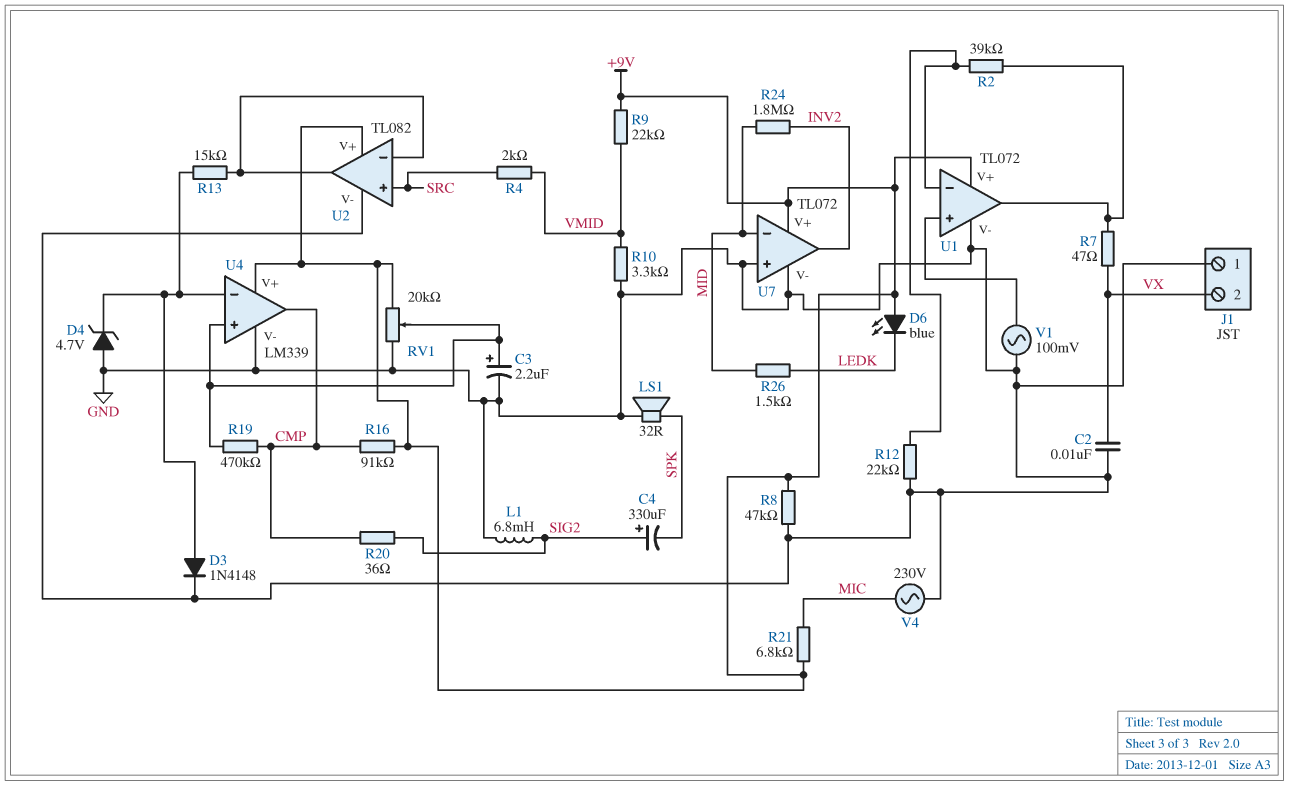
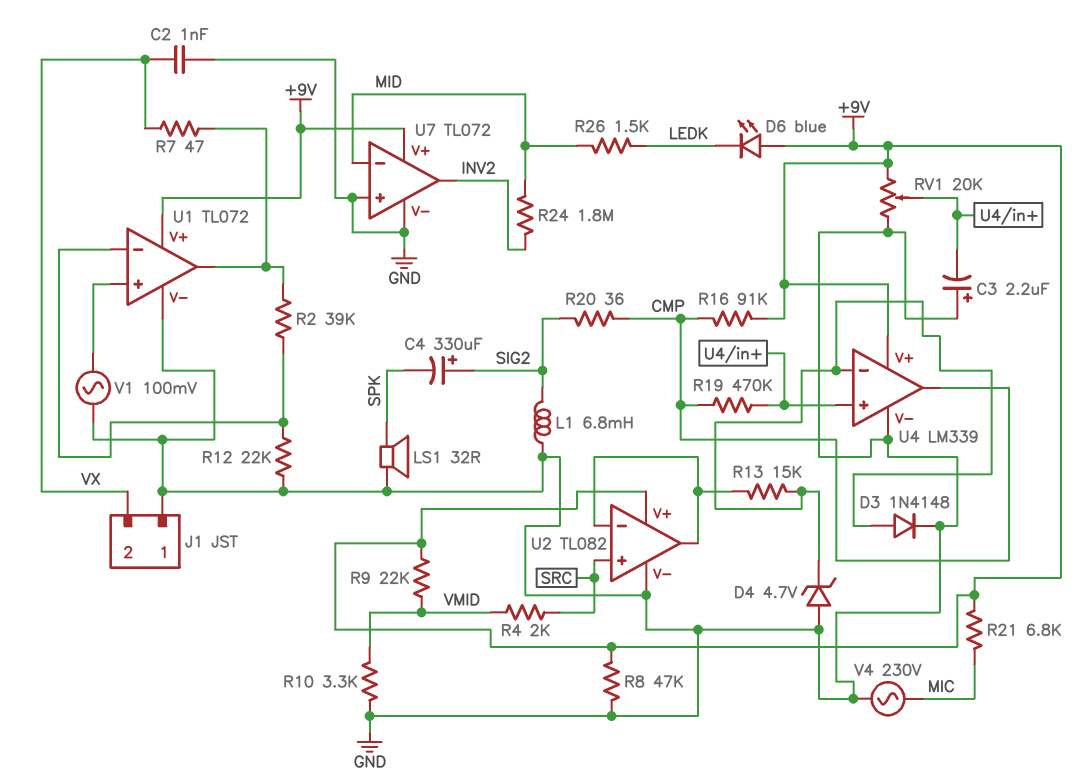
C2: 10nF (GND, VX) -> 1nF (GND, VX)
C3: 2.2uF (plus U4/in+, minus GND) -> 2.2uF (plus GND, minus U4/in+)

